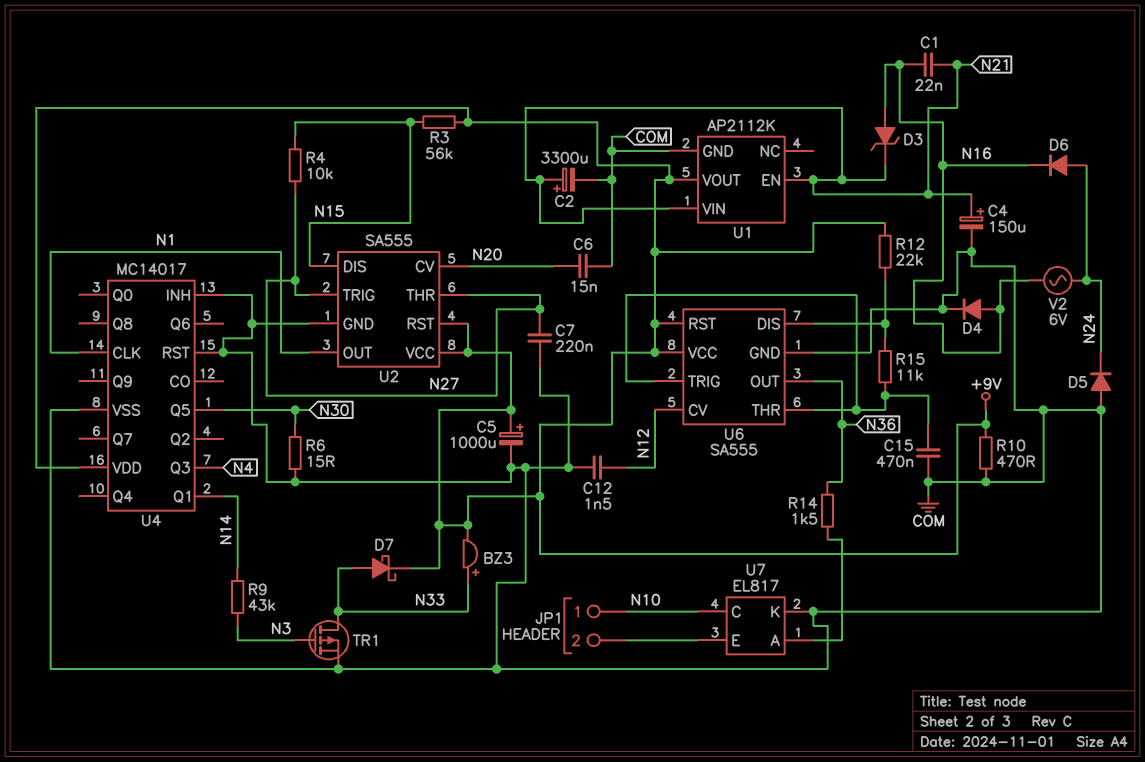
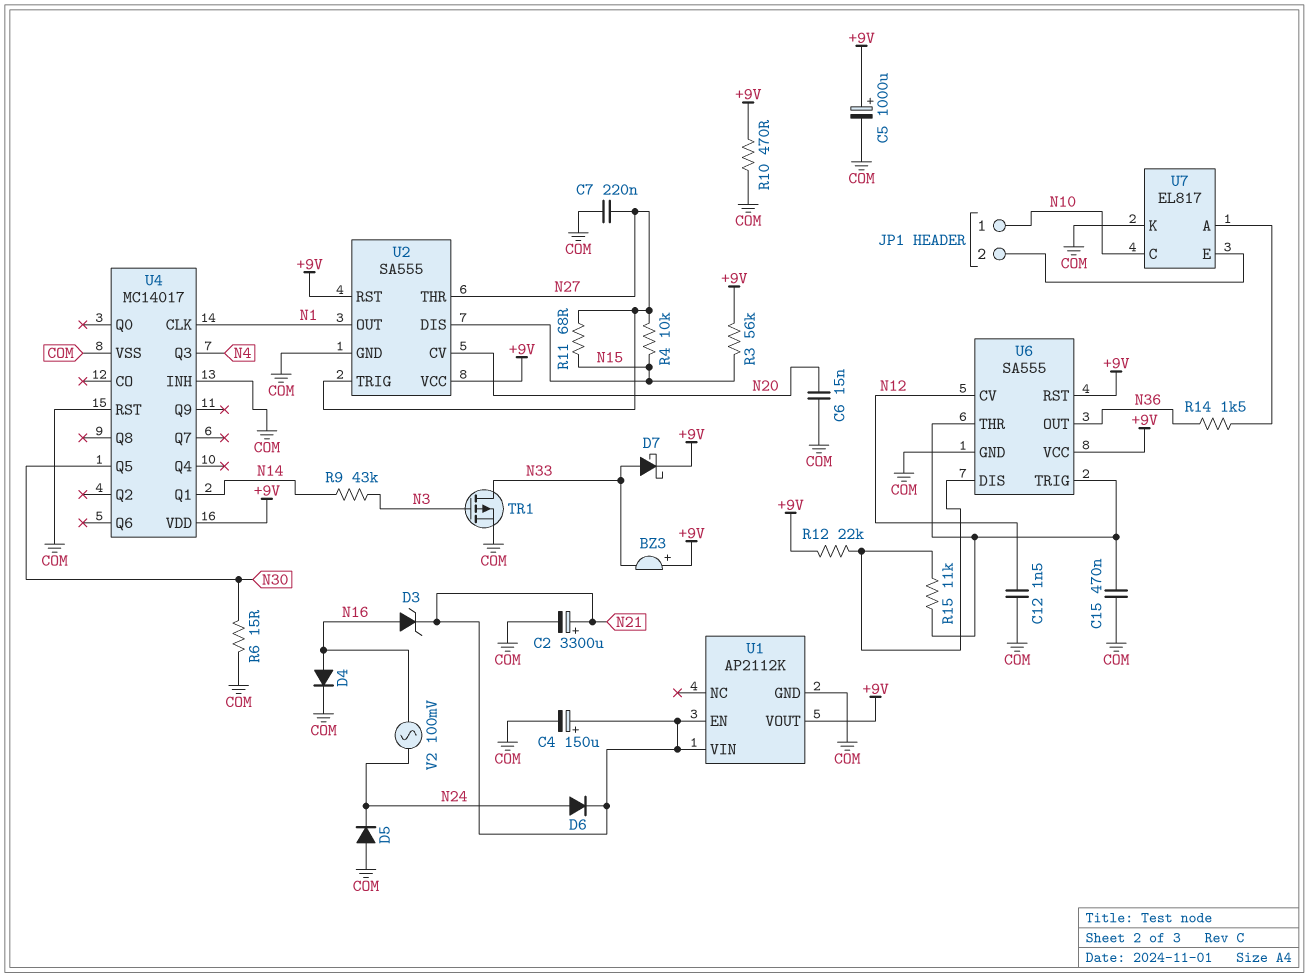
BZ3: buzzer (plus N33, minus +9V) -> buzzer (plus +9V, minus N33)
C1: 22nF (N16, N21) -> none
D6: diode (A N24, K N16) -> diode (A N24, K N21)
R11: none -> 68 (N15, N27)
V2: AC 6V (N16, N24) -> AC 100mV (N16, N24)

